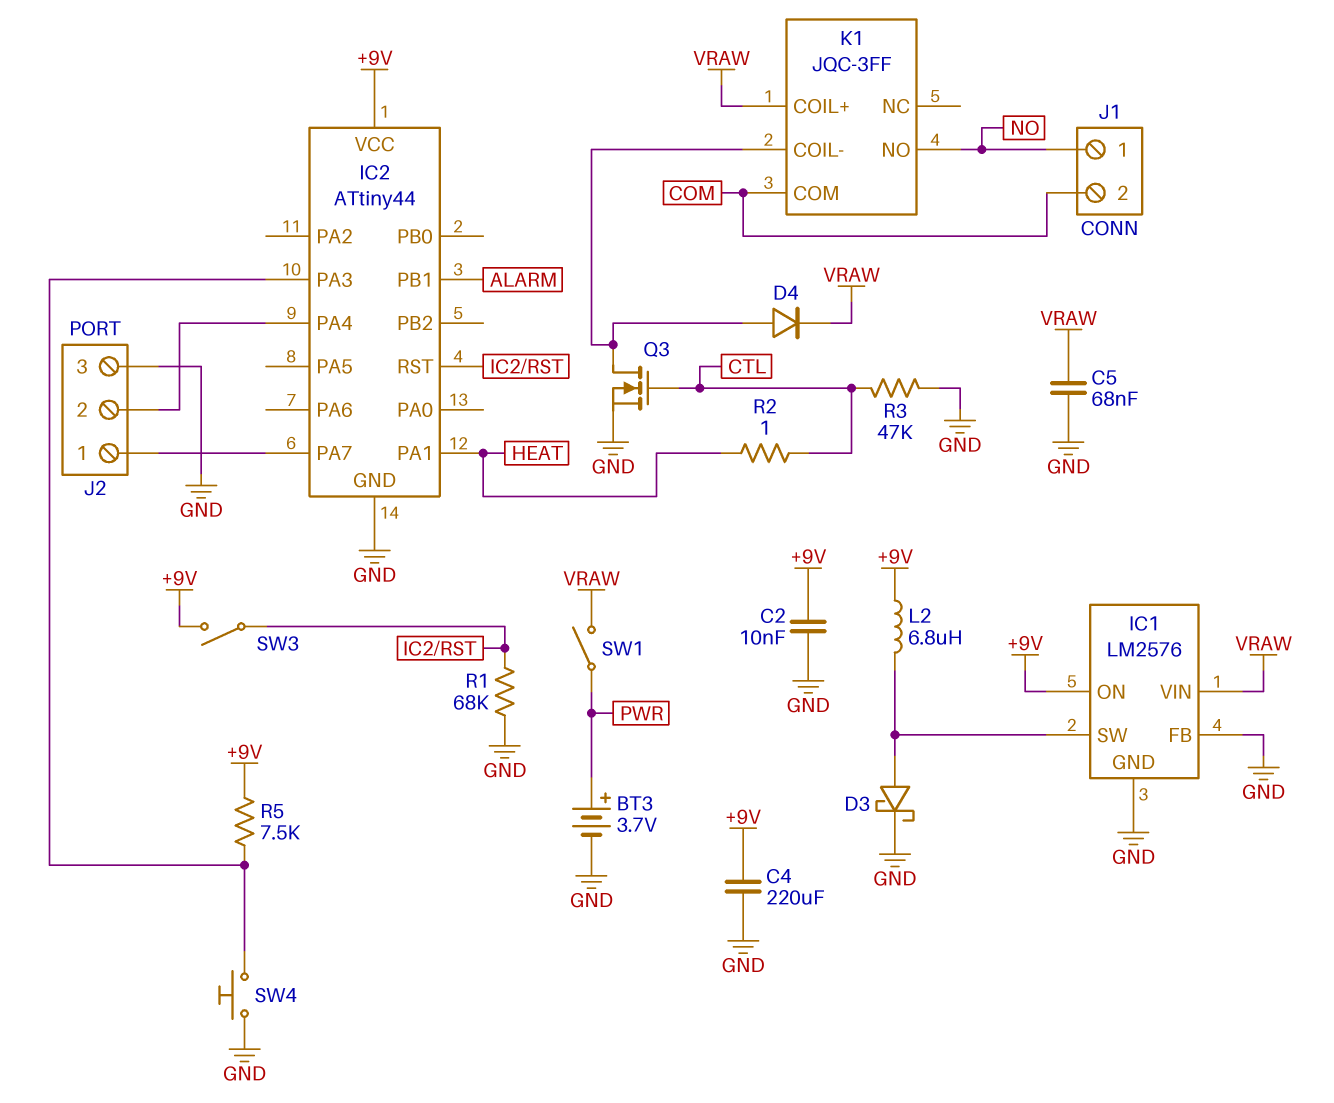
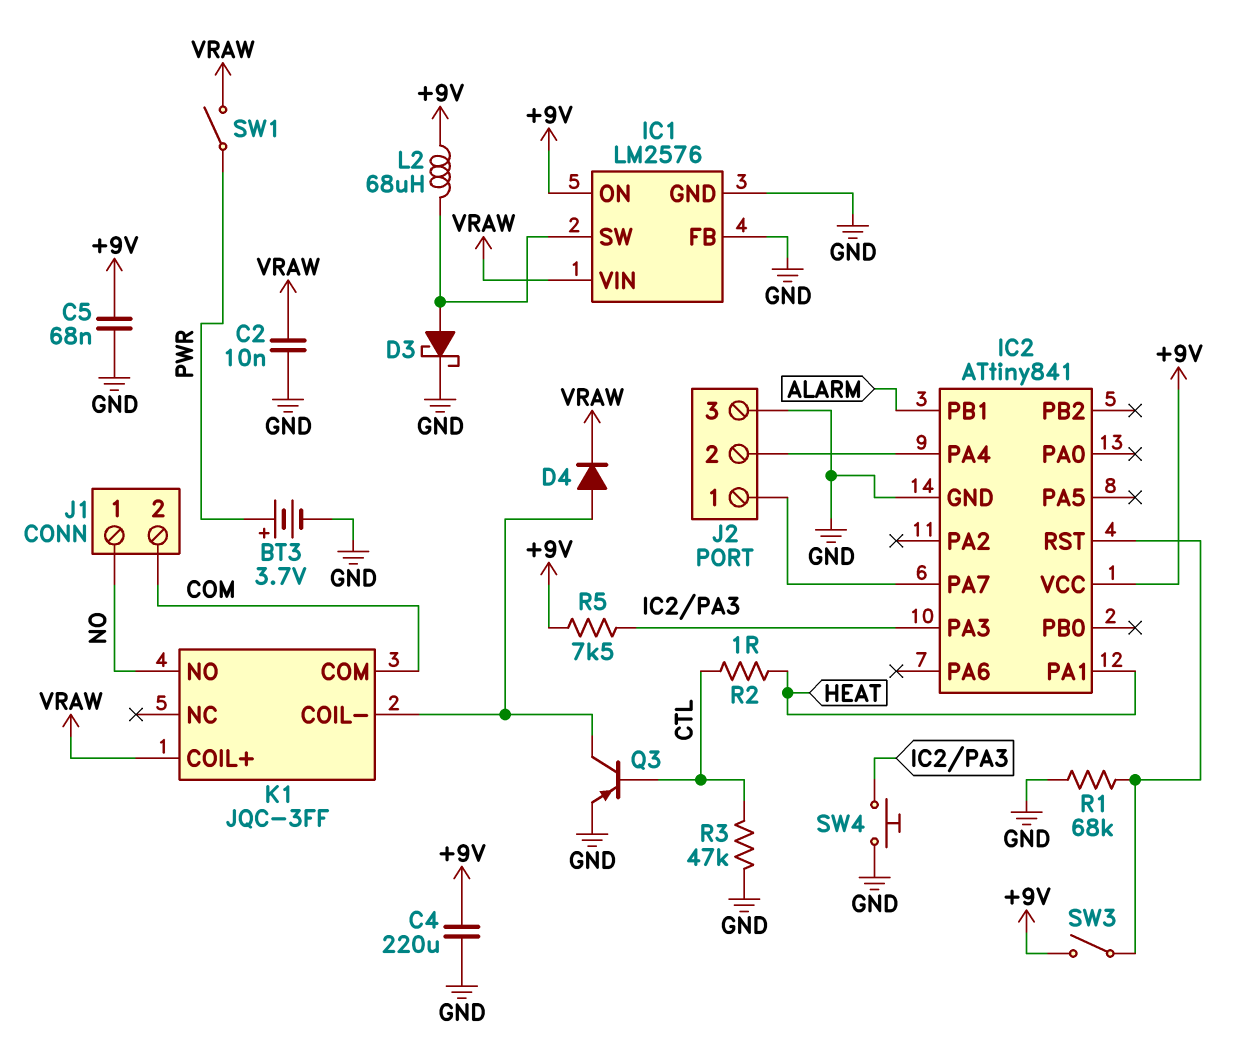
C2: 10nF (+9V, GND) -> 10nF (GND, VRAW)
C5: 68nF (GND, VRAW) -> 68nF (+9V, GND)
IC2: ATtiny44 -> ATtiny841
L2: 6.8uH (+9V, IC1/SW) -> 68uH (+9V, IC1/SW)
Q3: NMOS (G CTL, D K1/COIL-, S GND) -> PNP (B CTL, C K1/COIL-, E GND)

